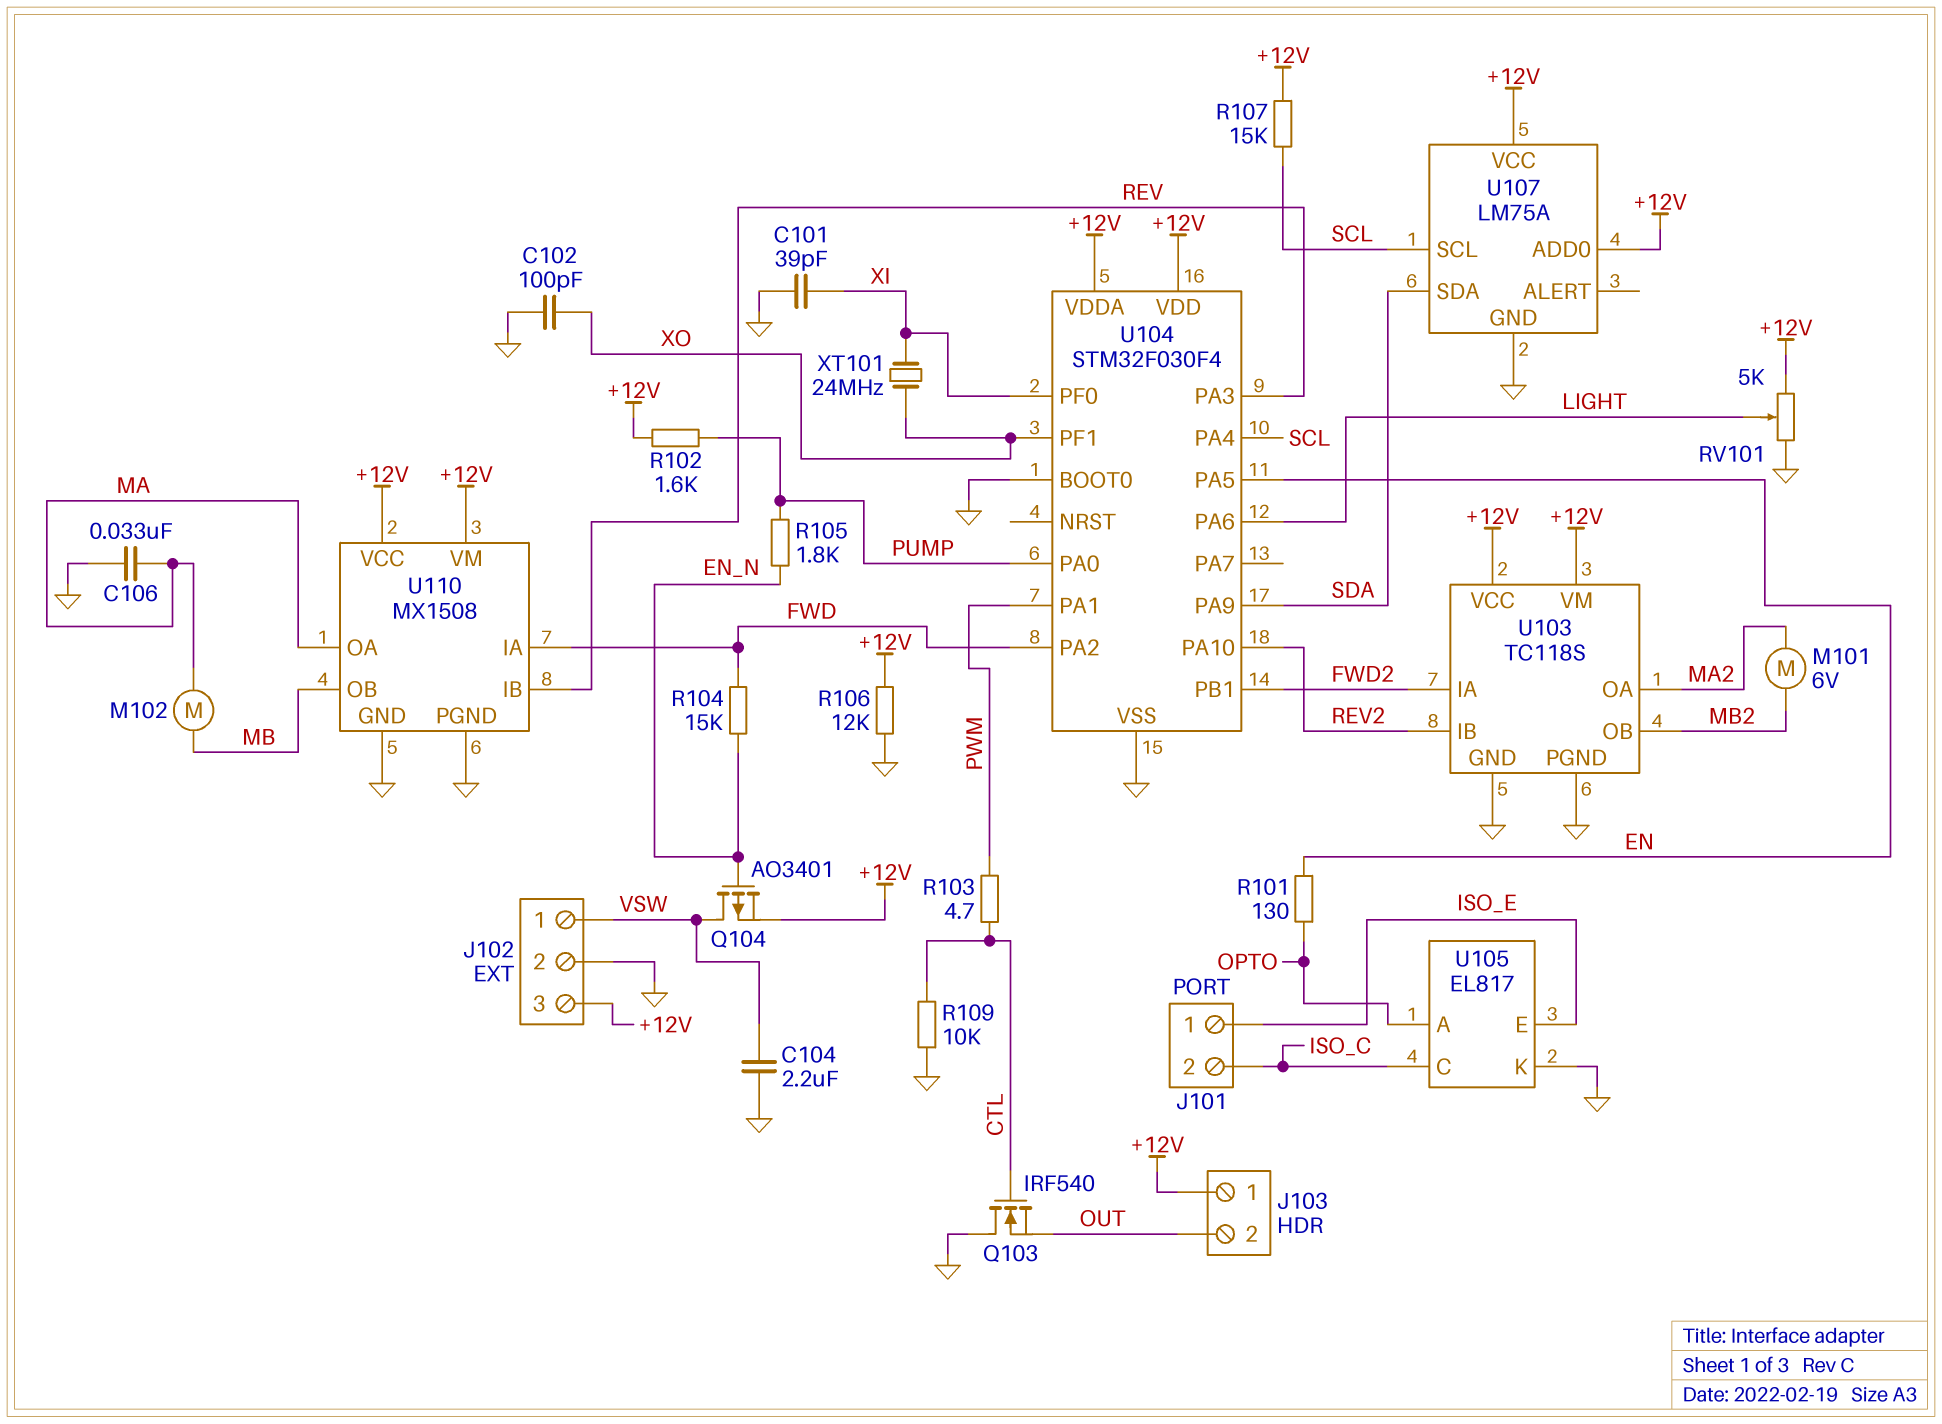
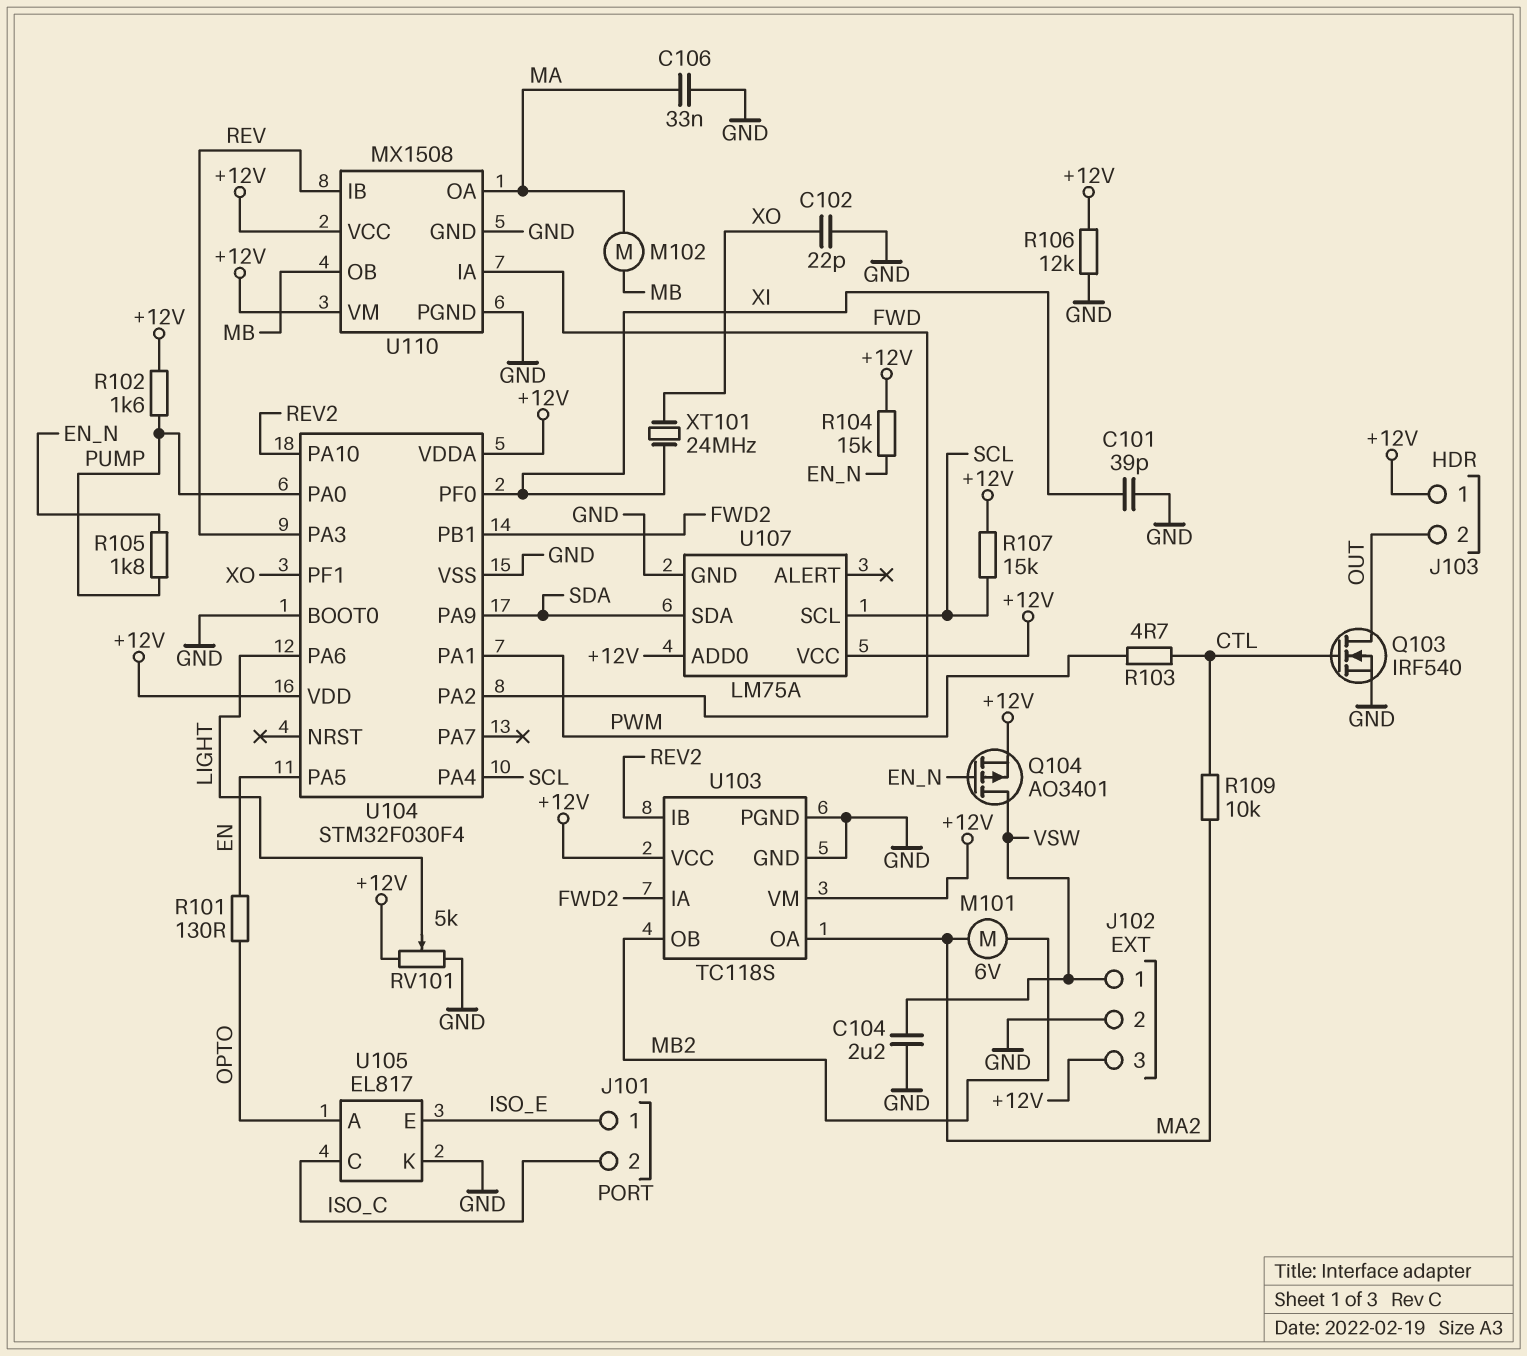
C102: 100pF (GND, XO) -> 22pF (GND, XO)
Q103: NMOS IRF540 (G CTL, D GND, S OUT) -> NMOS IRF540 (G CTL, D OUT, S GND)
R104: 15k (EN_N, FWD) -> 15k (+12V, EN_N)
R109: 10k (CTL, GND) -> 10k (CTL, MA2)

